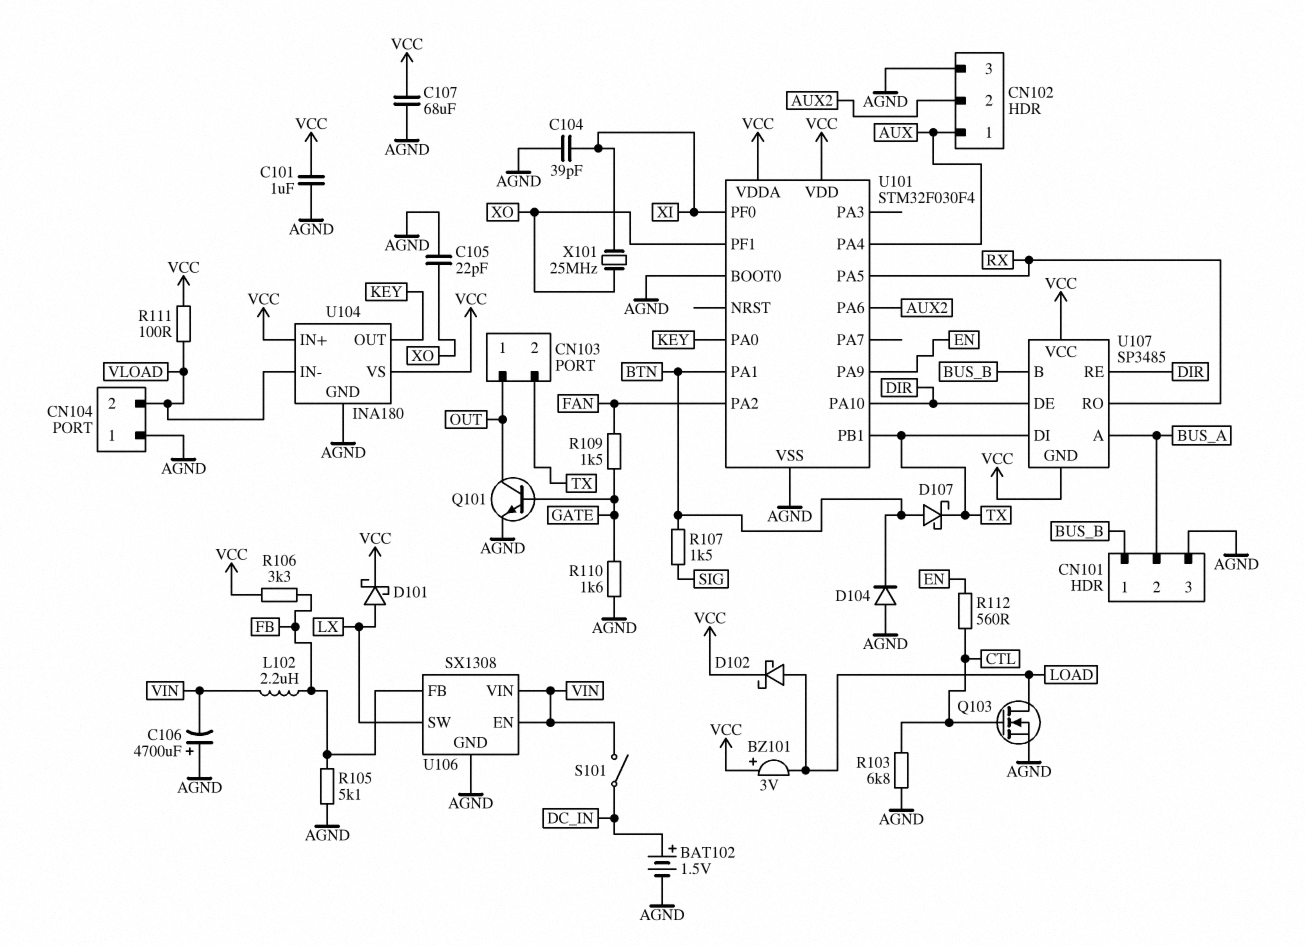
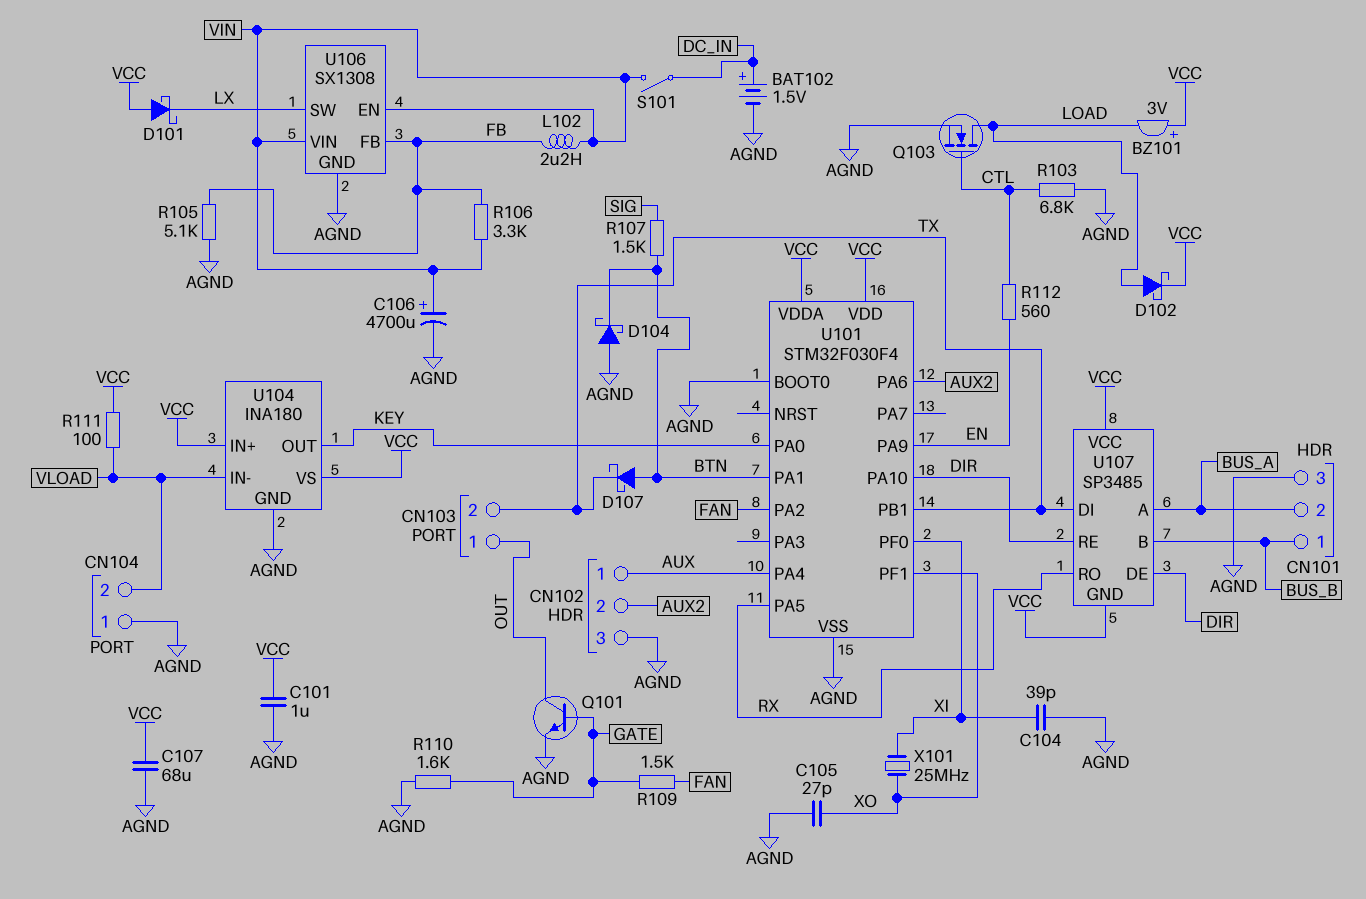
C105: 22pF (AGND, XO) -> 27pF (AGND, XO)
C106: 4700uF (plus AGND, minus VIN) -> 4700uF (plus VIN, minus AGND)
D101: schottky (A LX, K VCC) -> schottky (A VCC, K LX)
D104: diode (A AGND, K BTN) -> schottky (A AGND, K BTN)
R106: 3.3k (FB, VCC) -> 3.3k (FB, VIN)

